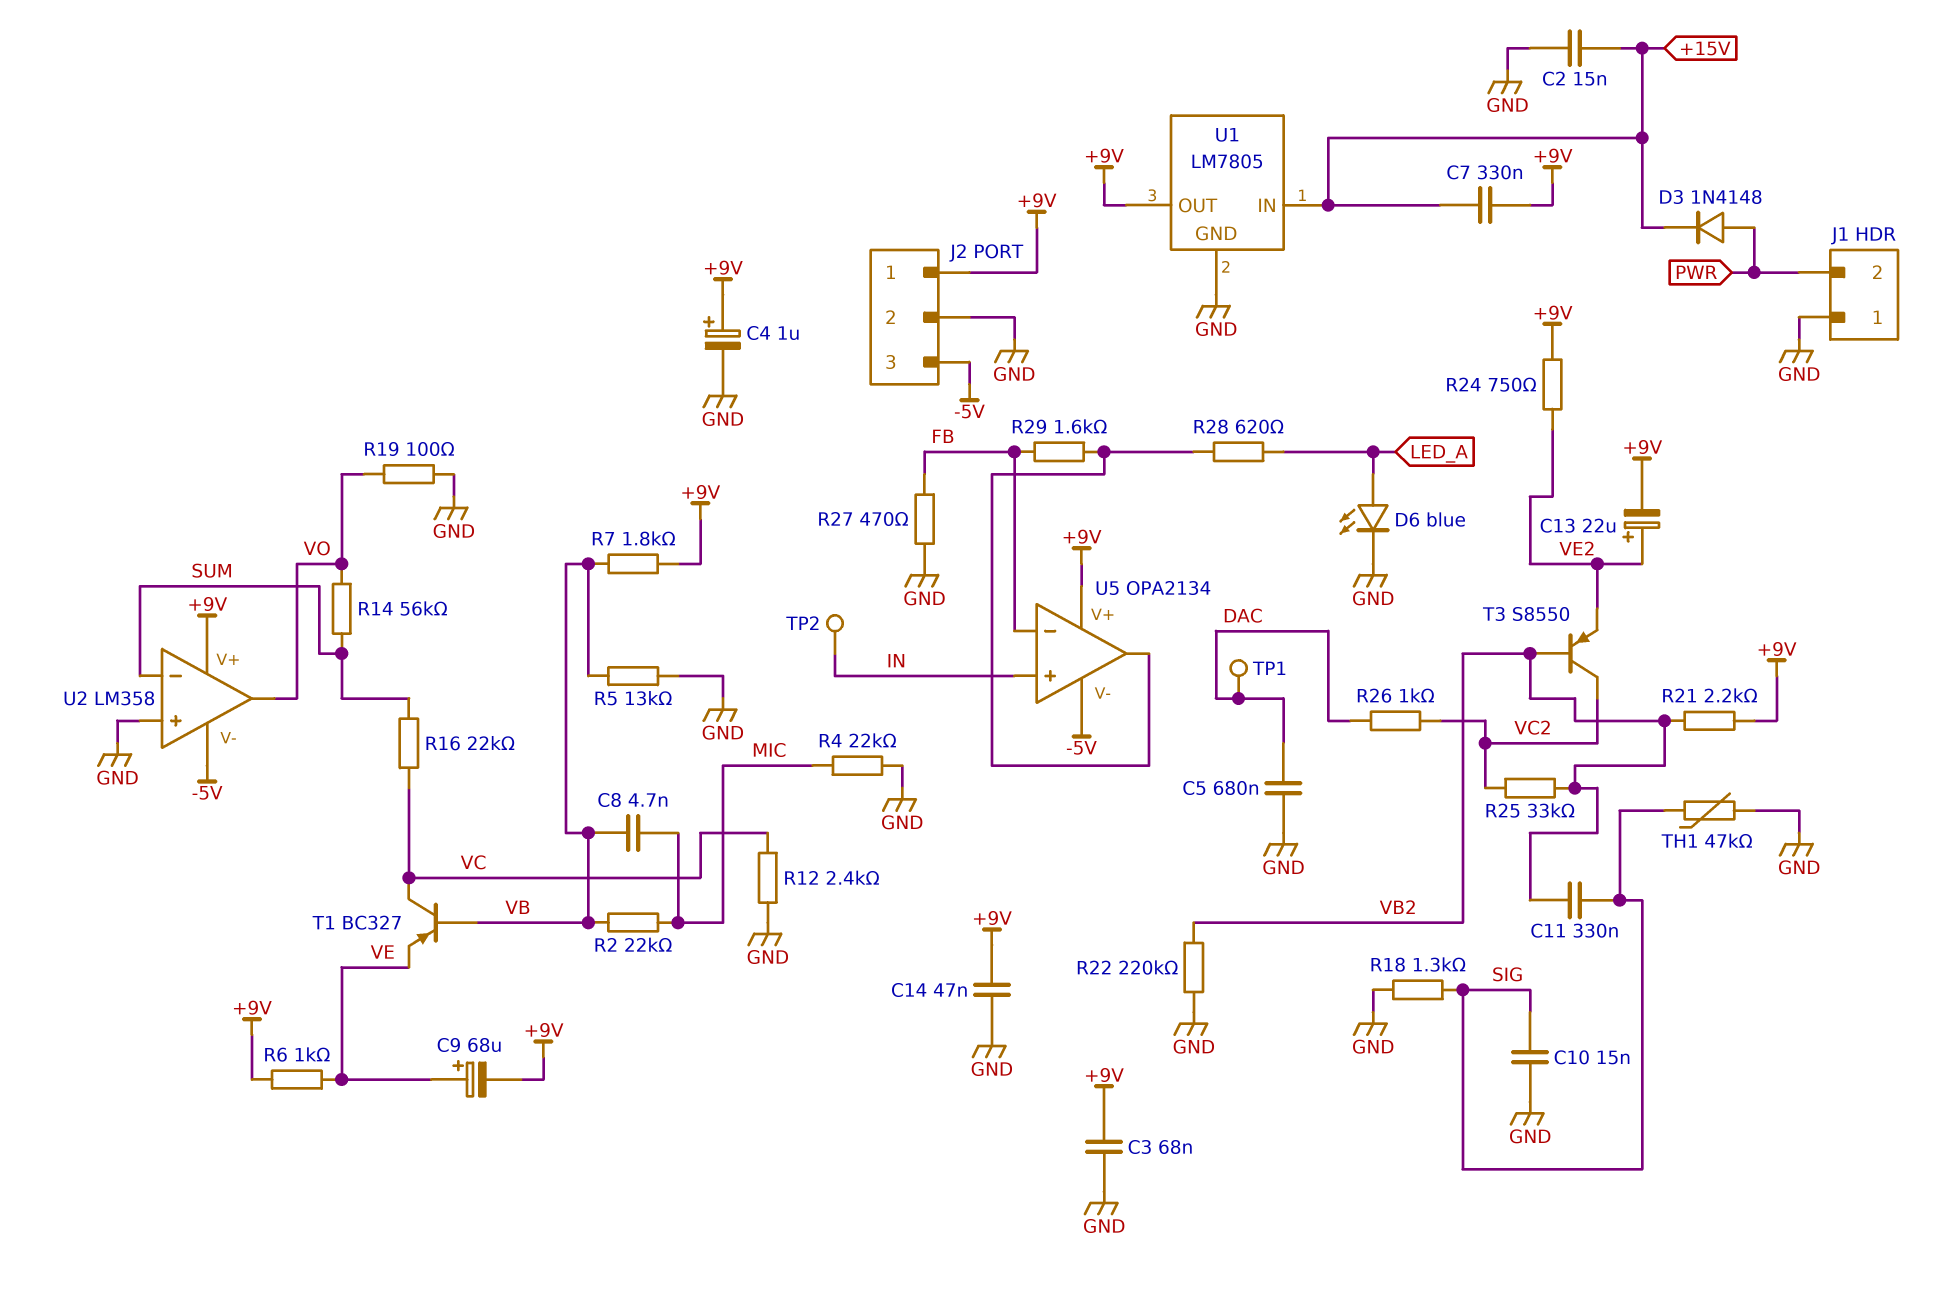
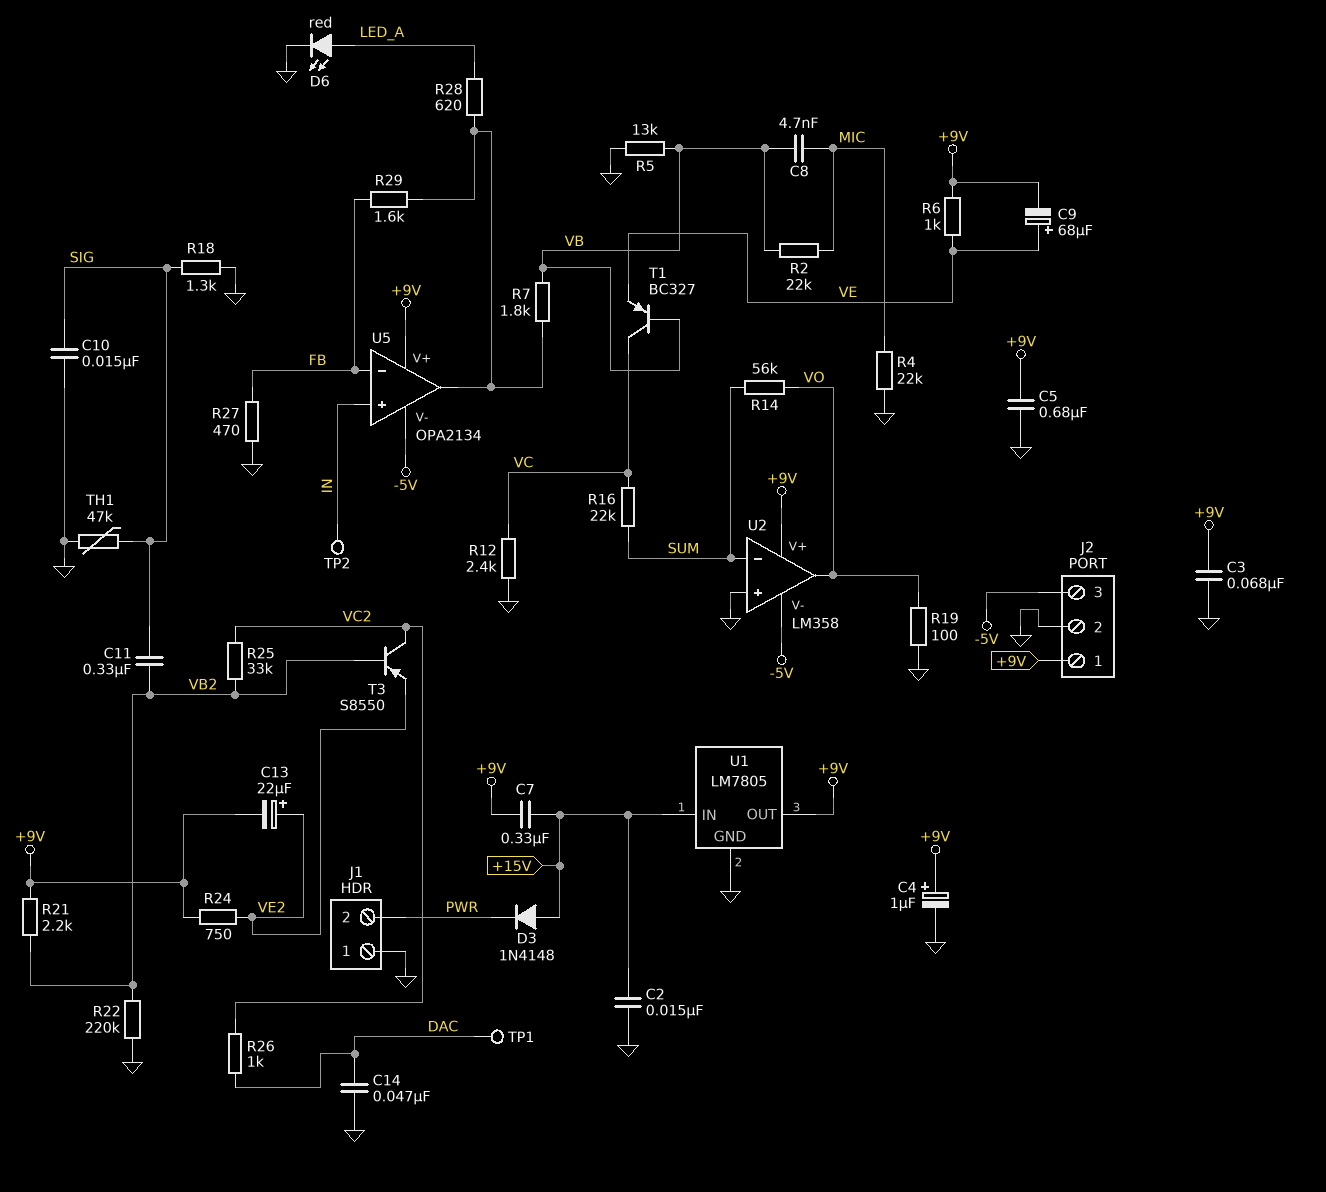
C5: 680nF (DAC, GND) -> 680nF (+9V, GND)
C14: 47nF (+9V, GND) -> 47nF (DAC, GND)
D3: diode 1N4148 (A PWR, K +15V) -> diode 1N4148 (A +15V, K PWR)
D6: LED blue (A LED_A, K GND) -> LED red (A LED_A, K GND)
R7: 1.8k (+9V, VB) -> 1.8k (U5/out, VB)

